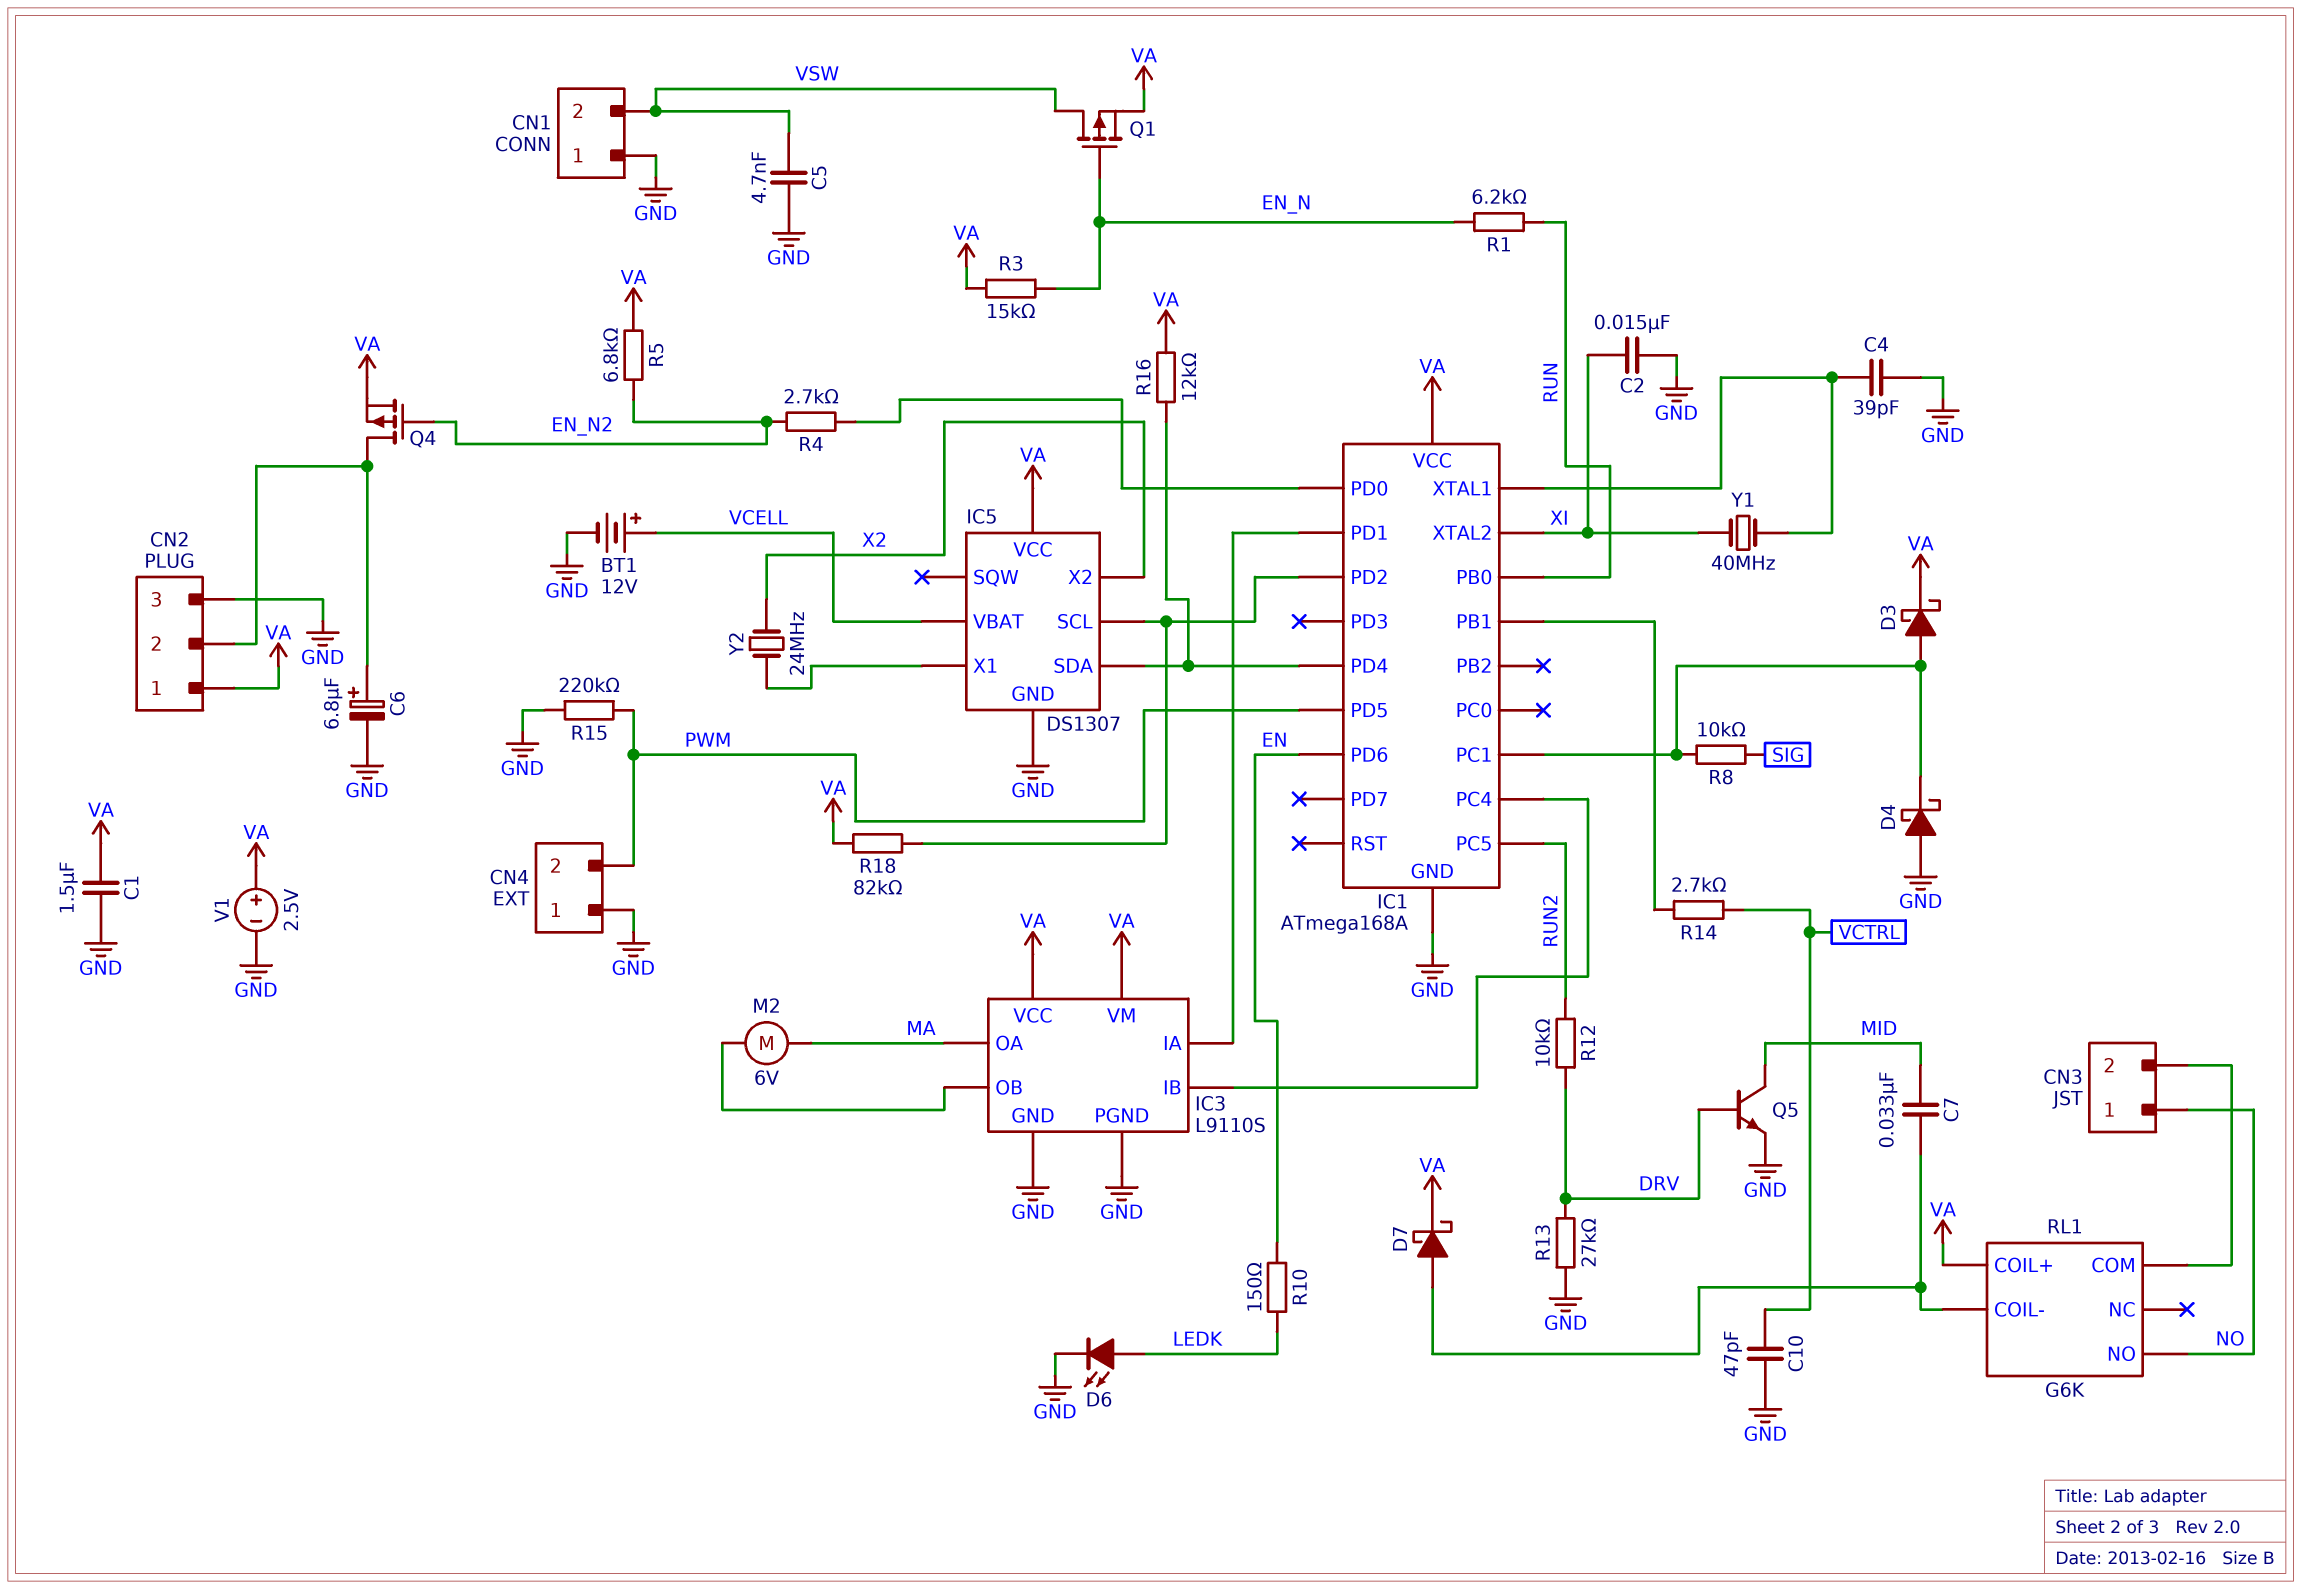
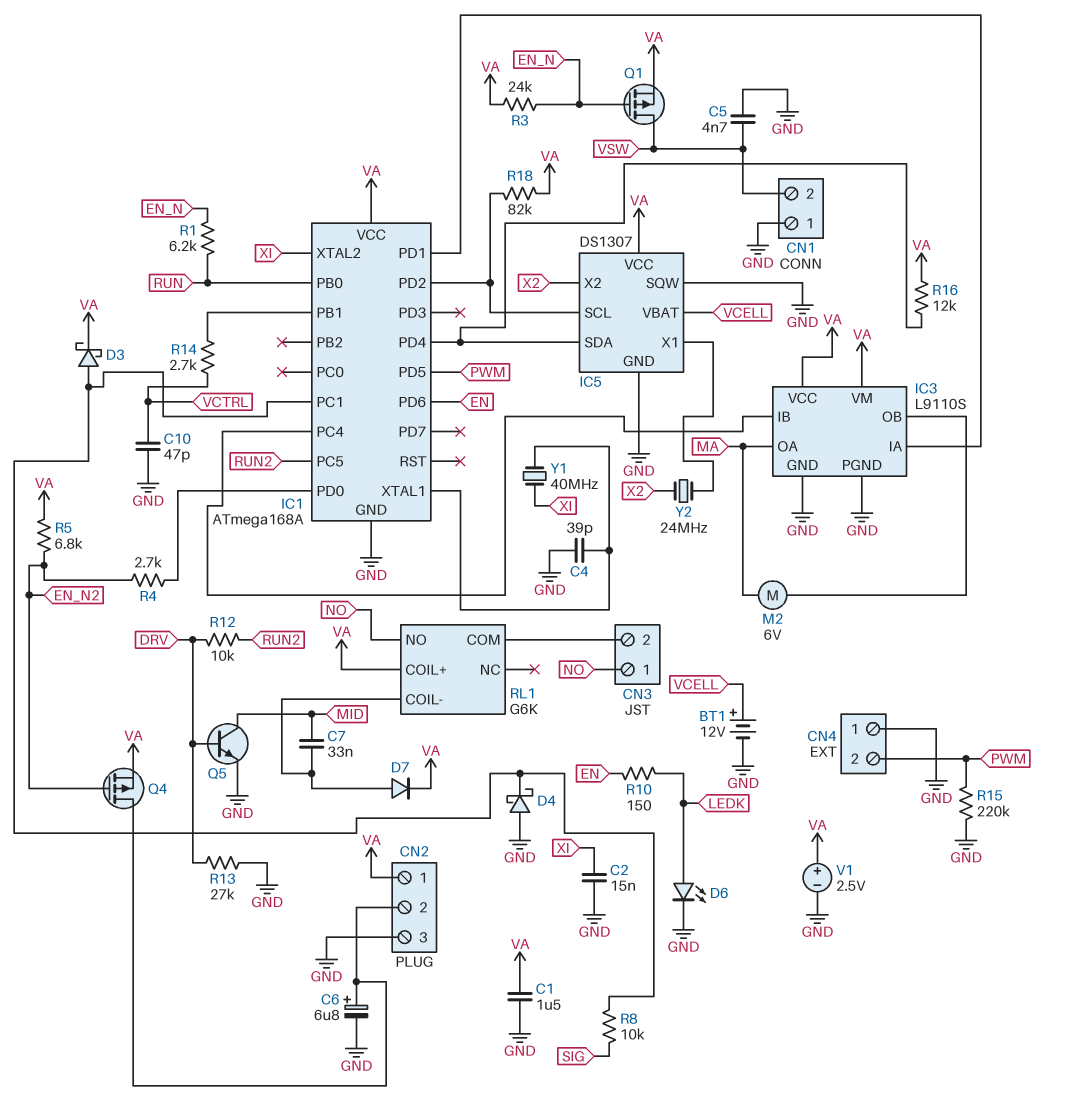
D7: schottky (A RL1/COIL-, K VA) -> diode (A RL1/COIL-, K VA)
IC5 pin SQW: none -> GND
R3: 15k (EN_N, VA) -> 24k (EN_N, VA)

